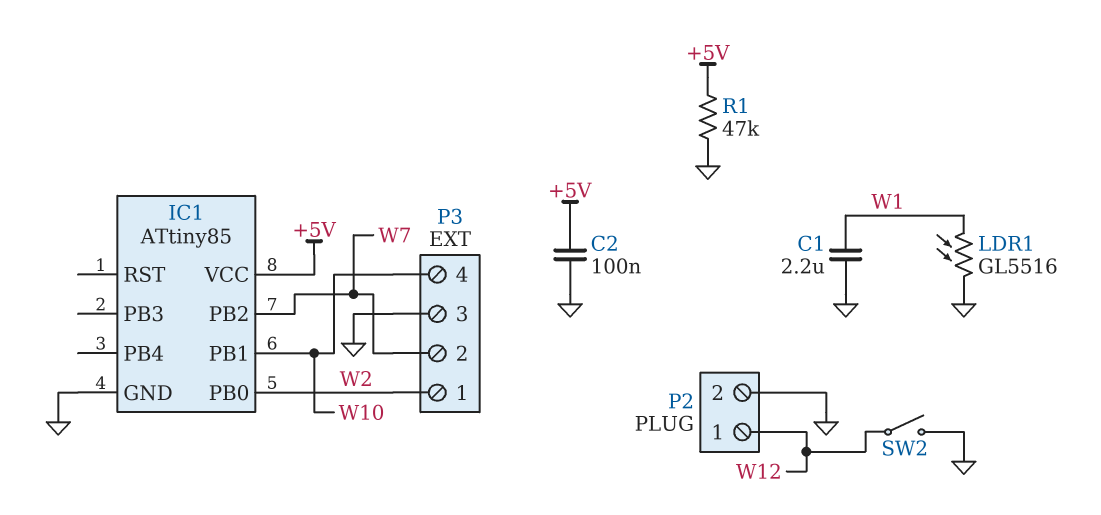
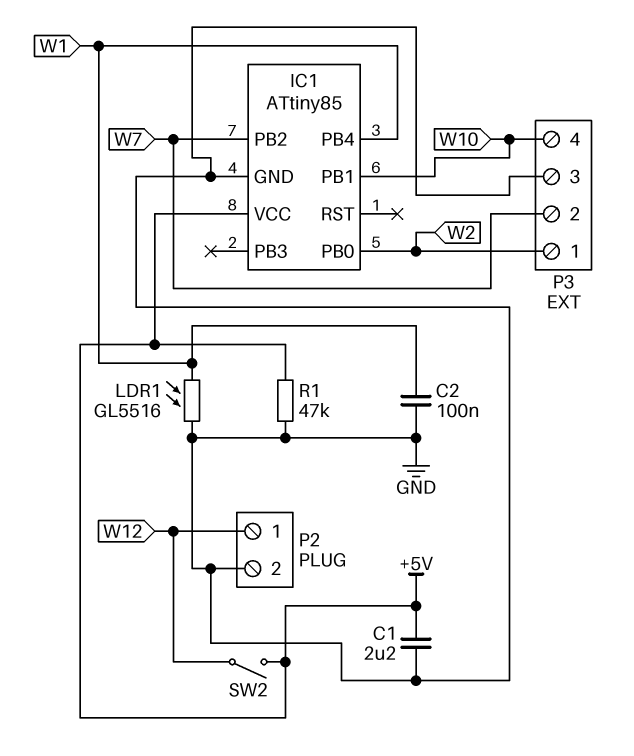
C1: 2.2uF (GND, W1) -> 2.2uF (+5V, GND)
C2: 100nF (+5V, GND) -> 100nF (GND, W1)
IC1 pin PB4: none -> W1
SW2: switch (GND, W12) -> switch (+5V, W12)

